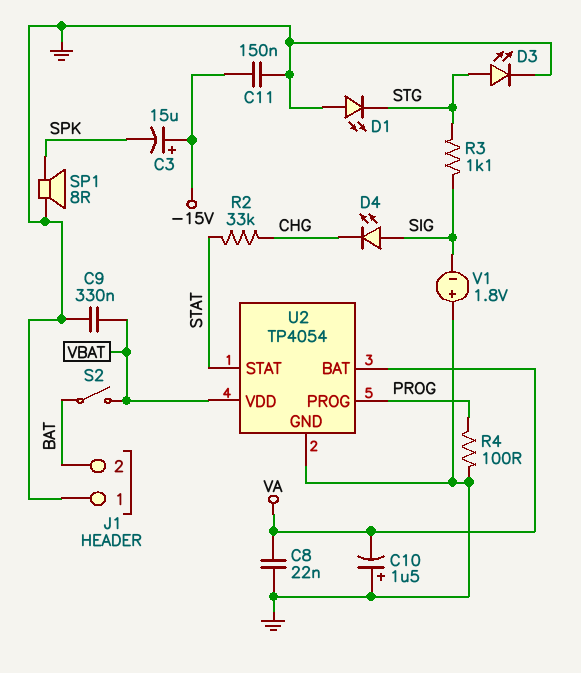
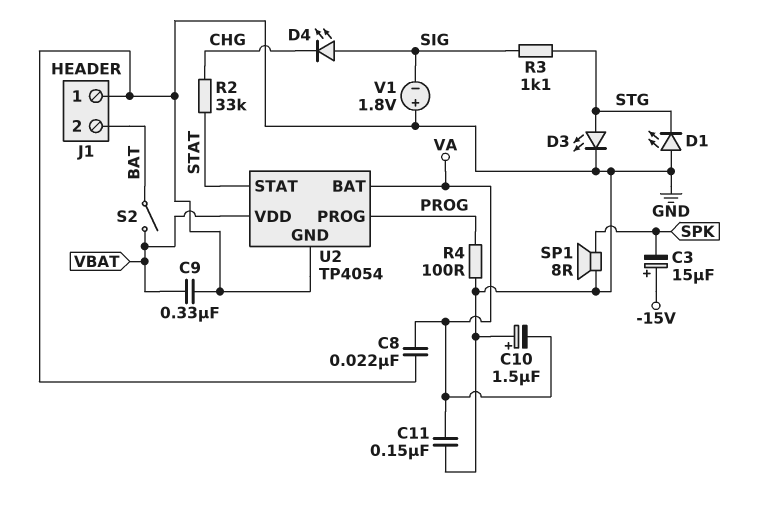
C11: 150nF (-15V, GND) -> 150nF (GND, VA)

